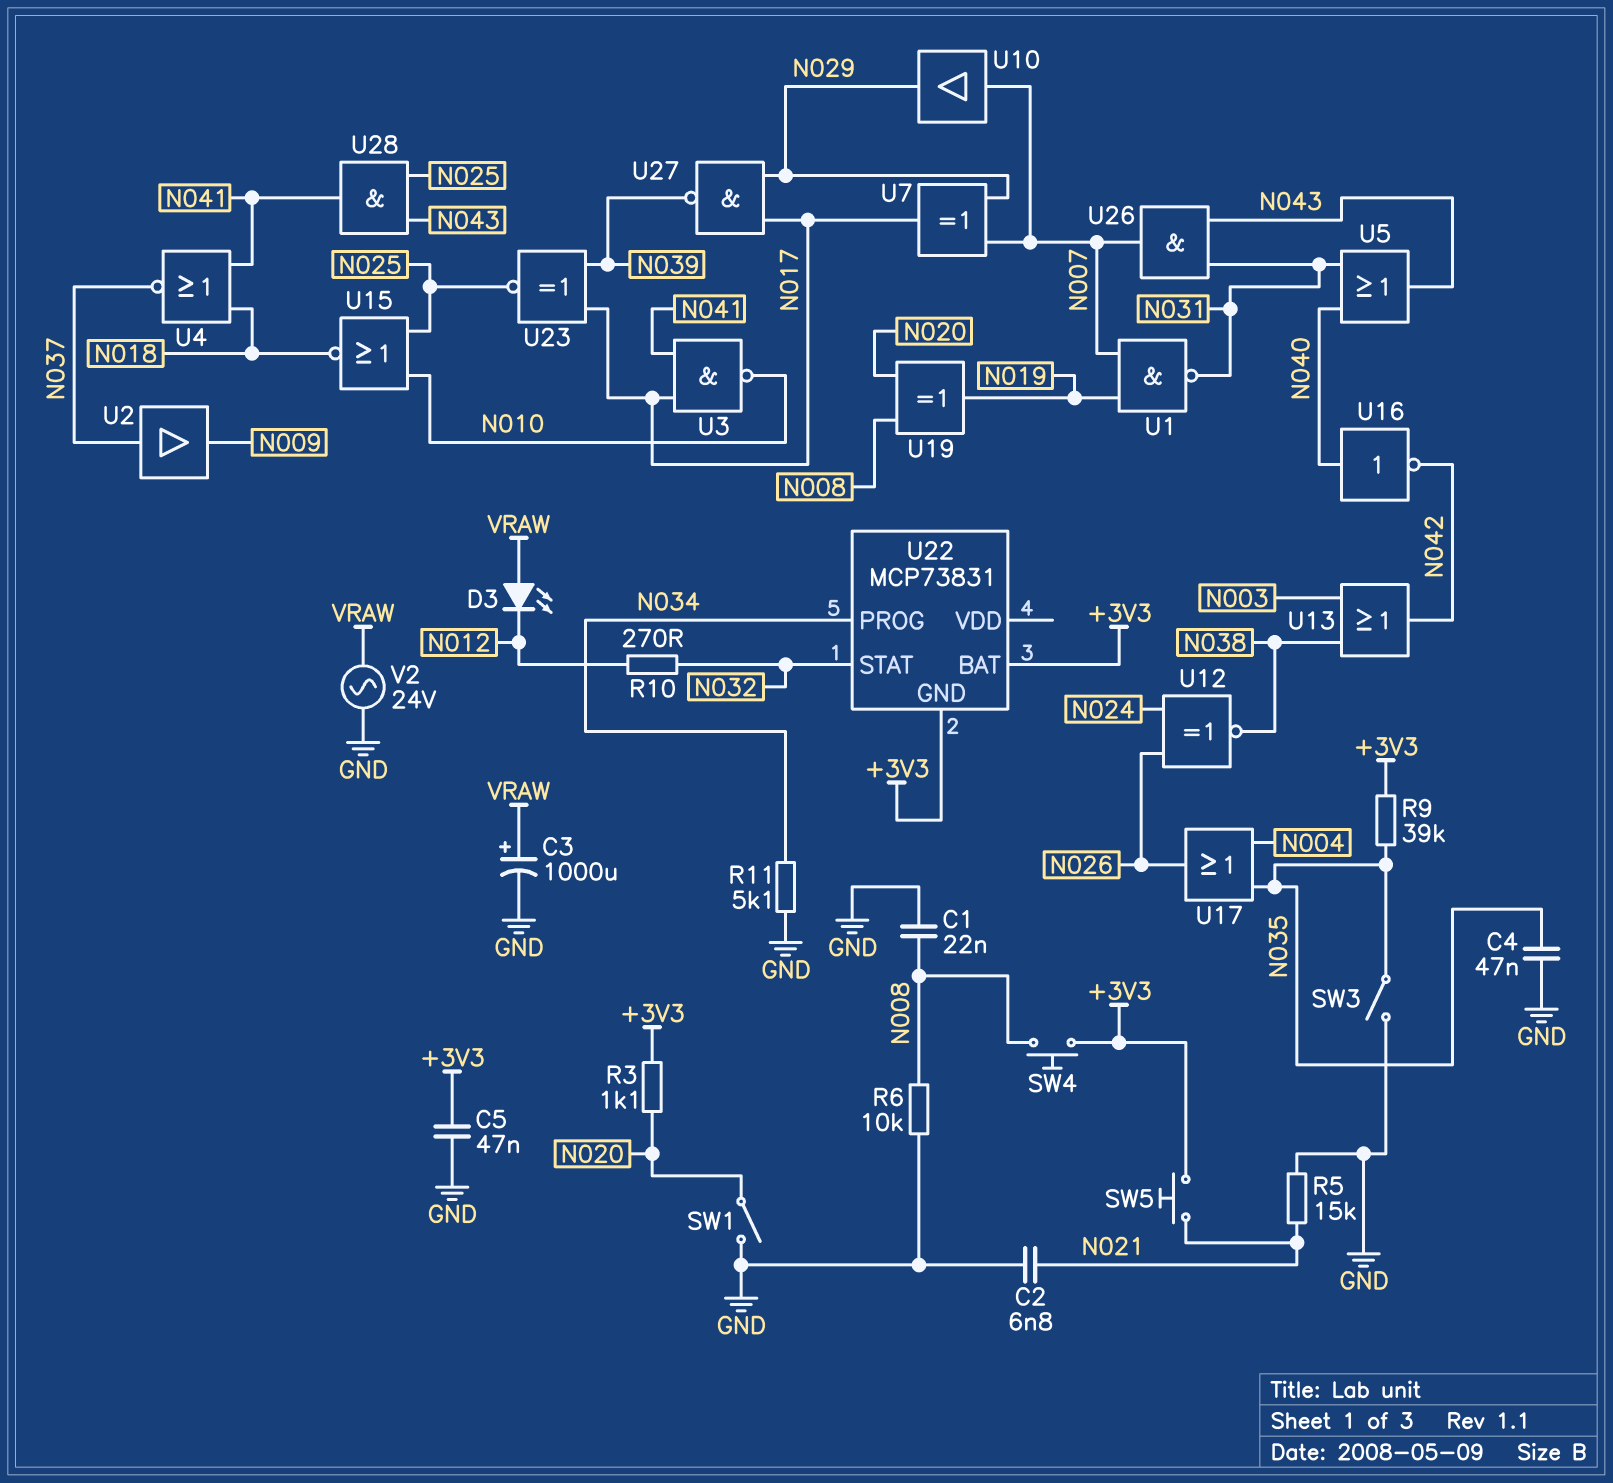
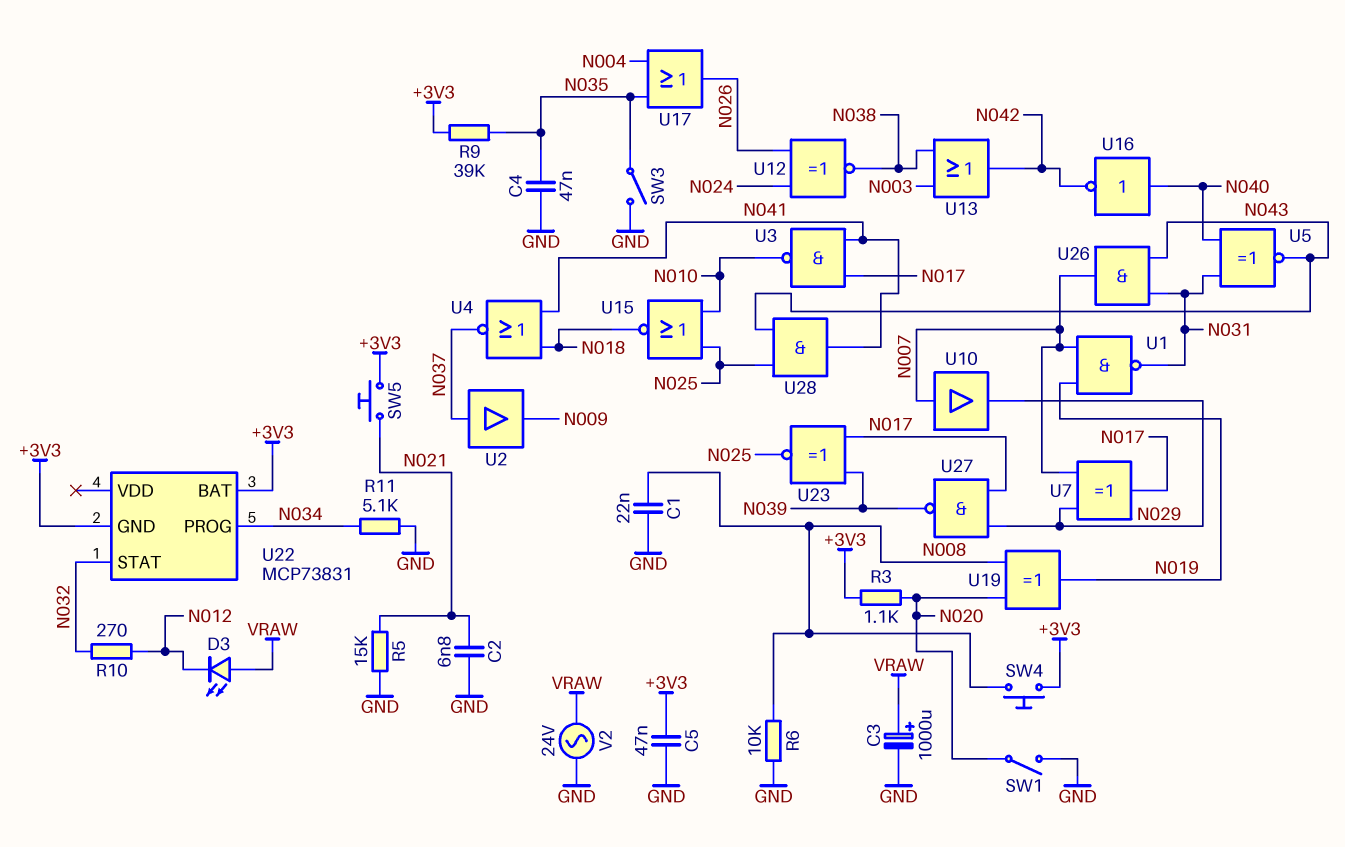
U5: OR (in N031, in N040, out N043) -> XNOR (in N031, in N040, out N043)

